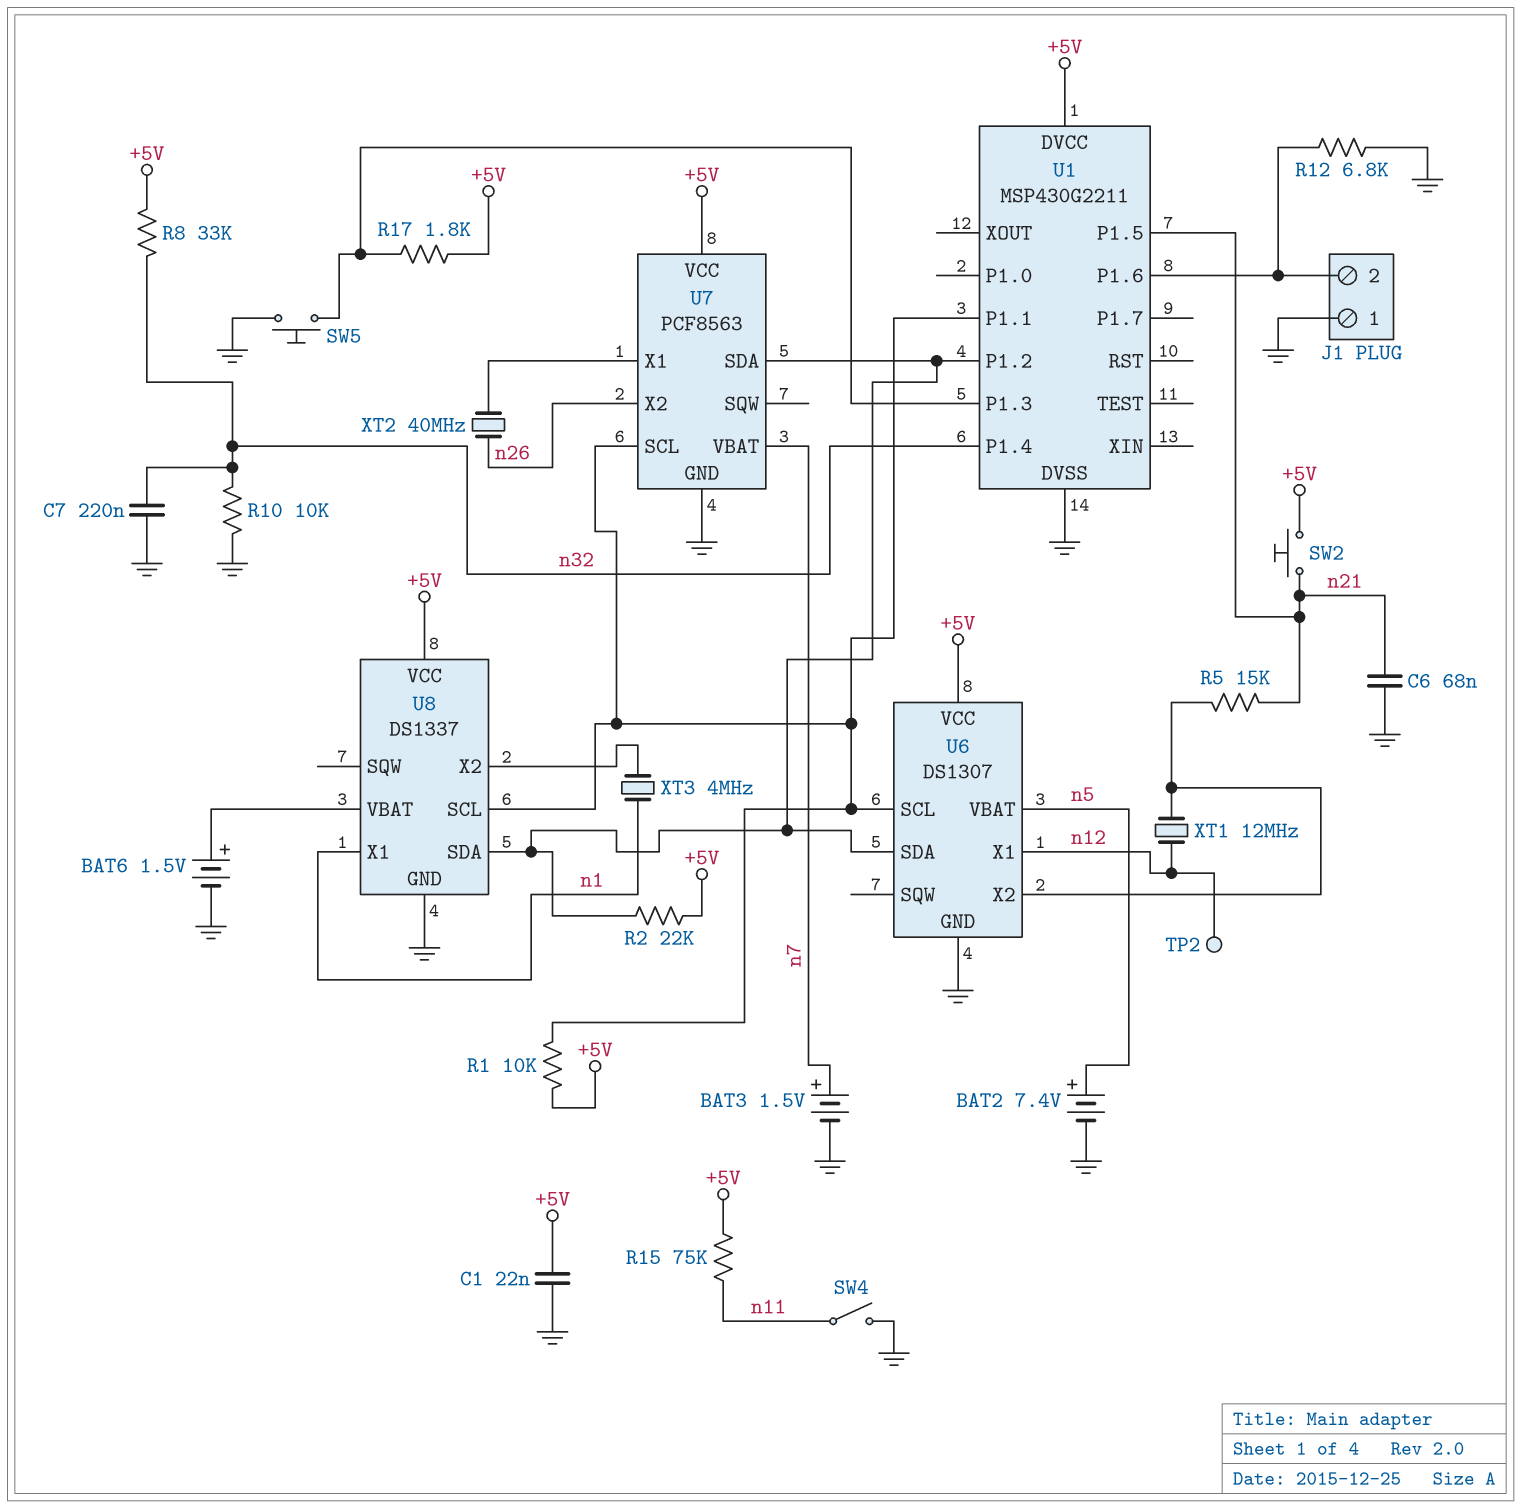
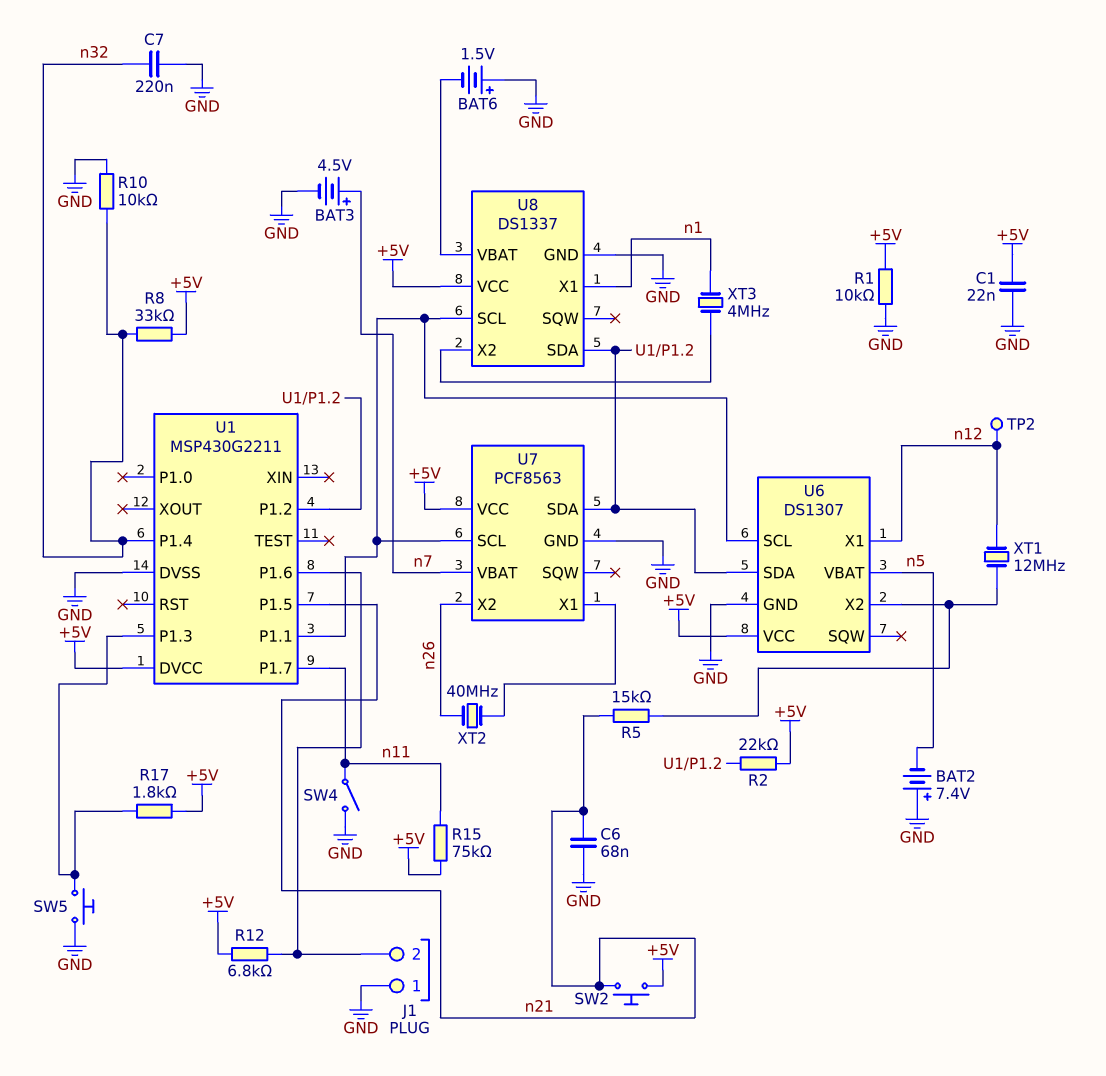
BAT2: 7.4V (plus n5, minus GND) -> 7.4V (plus GND, minus n5)
BAT3: 1.5V (plus n7, minus GND) -> 4.5V (plus n7, minus GND)
BAT6: 1.5V (plus U8/VBAT, minus GND) -> 1.5V (plus GND, minus U8/VBAT)
R1: 10k (+5V, U1/P1.1) -> 10k (+5V, GND)
R12: 6.8k (GND, J1/2) -> 6.8k (+5V, J1/2)
U1 pin P1.7: none -> n11

